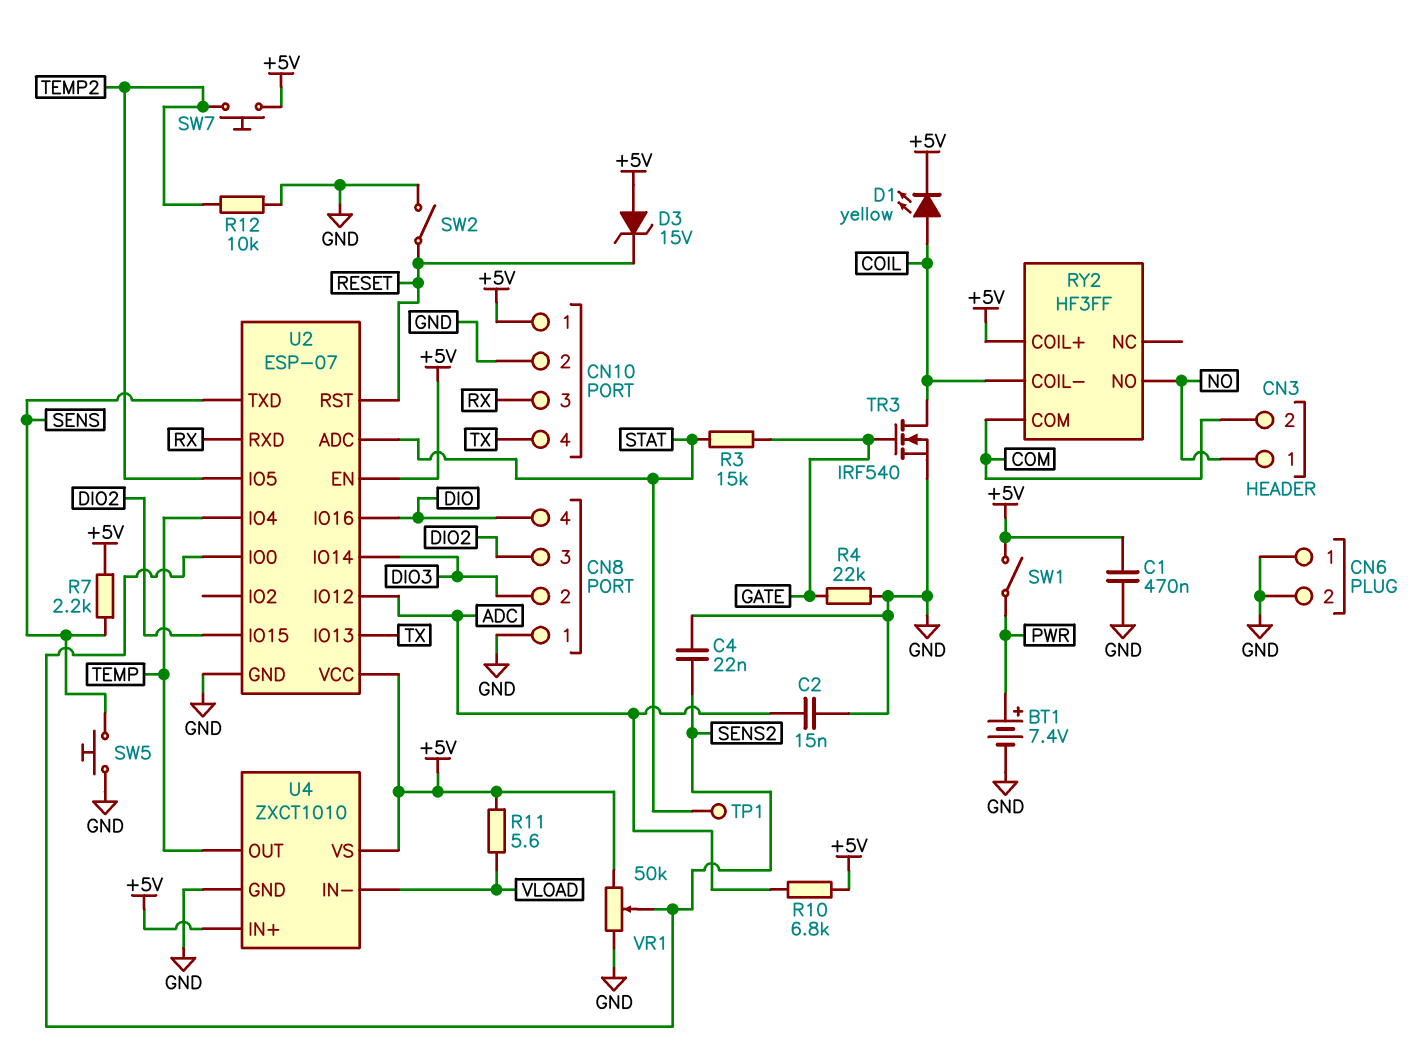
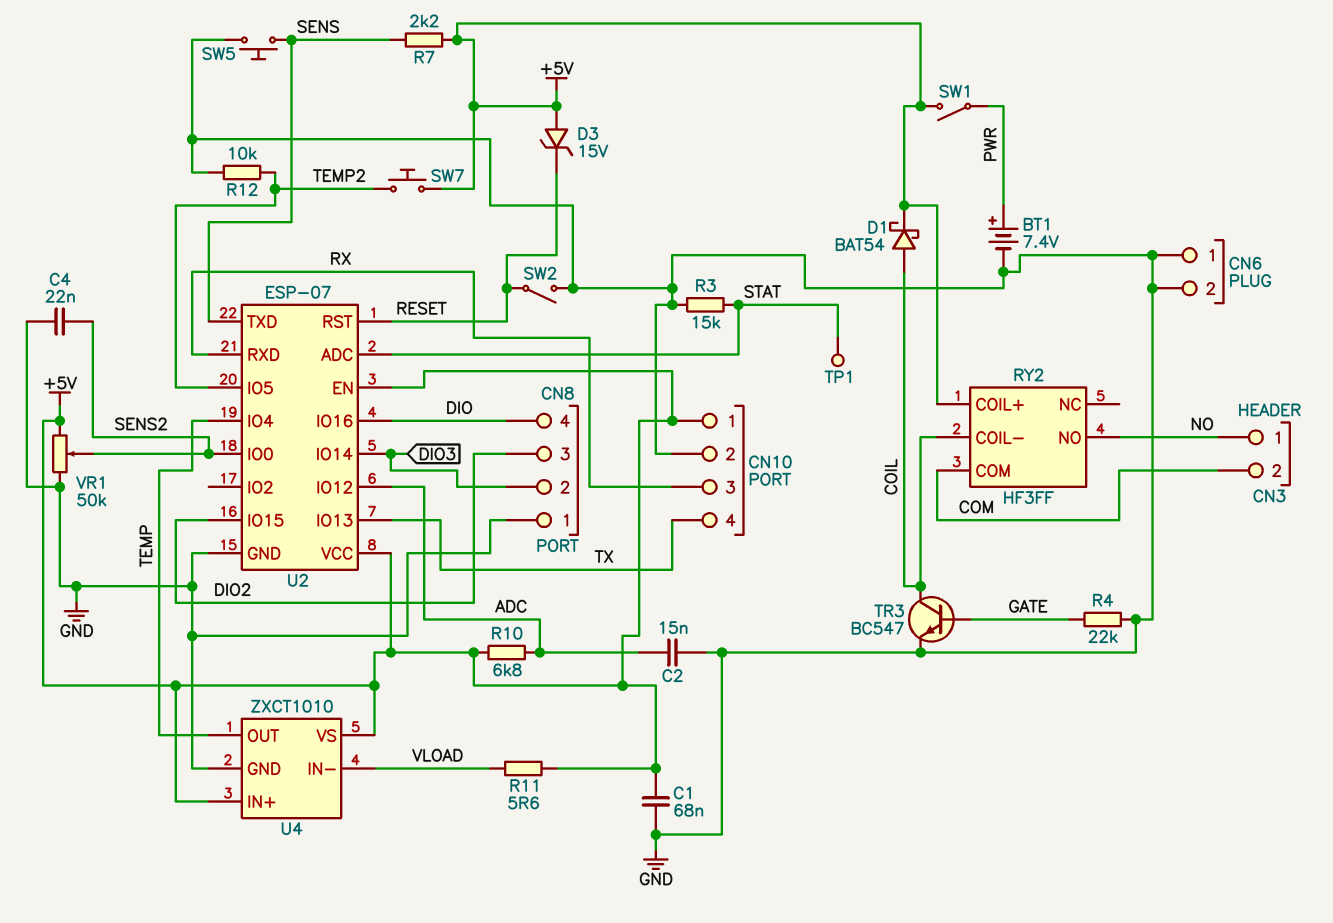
C1: 470nF (+5V, GND) -> 68nF (+5V, GND)
D1: LED yellow (A COIL, K +5V) -> schottky BAT54 (A COIL, K +5V)
R3: 15k (GATE, STAT) -> 15k (GND, STAT)
TR3: NMOS IRF540 (G GATE, D COIL, S GND) -> NPN BC547 (B GATE, C COIL, E GND)

